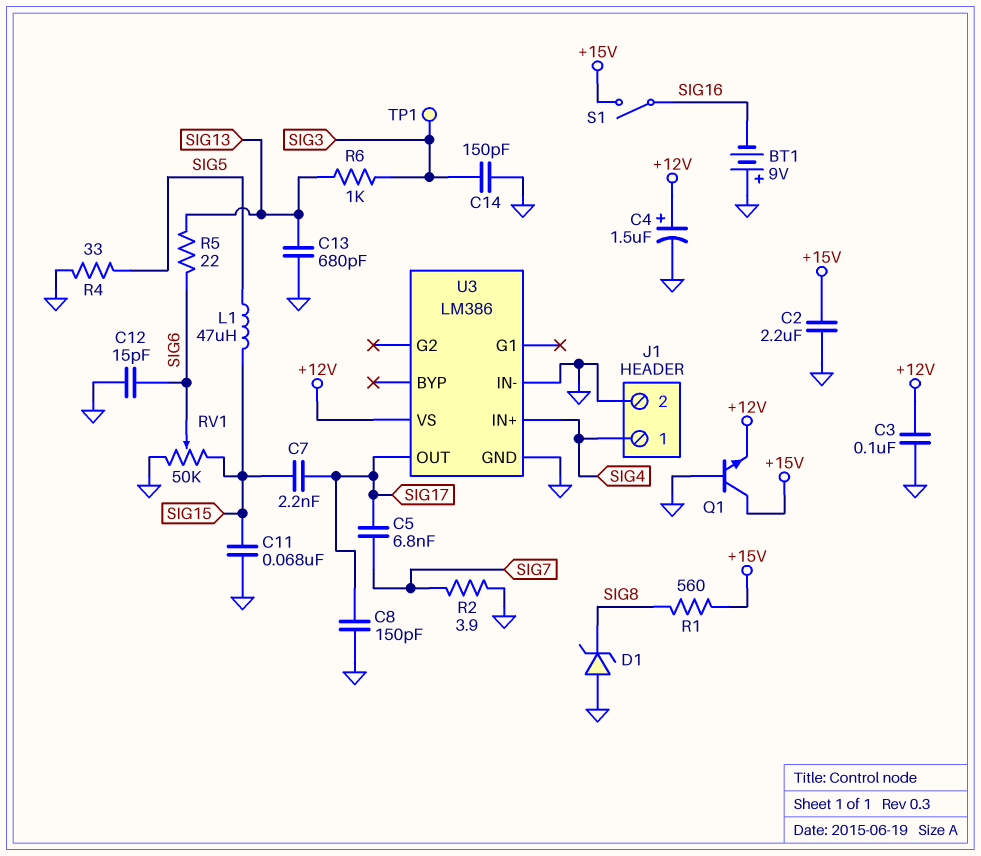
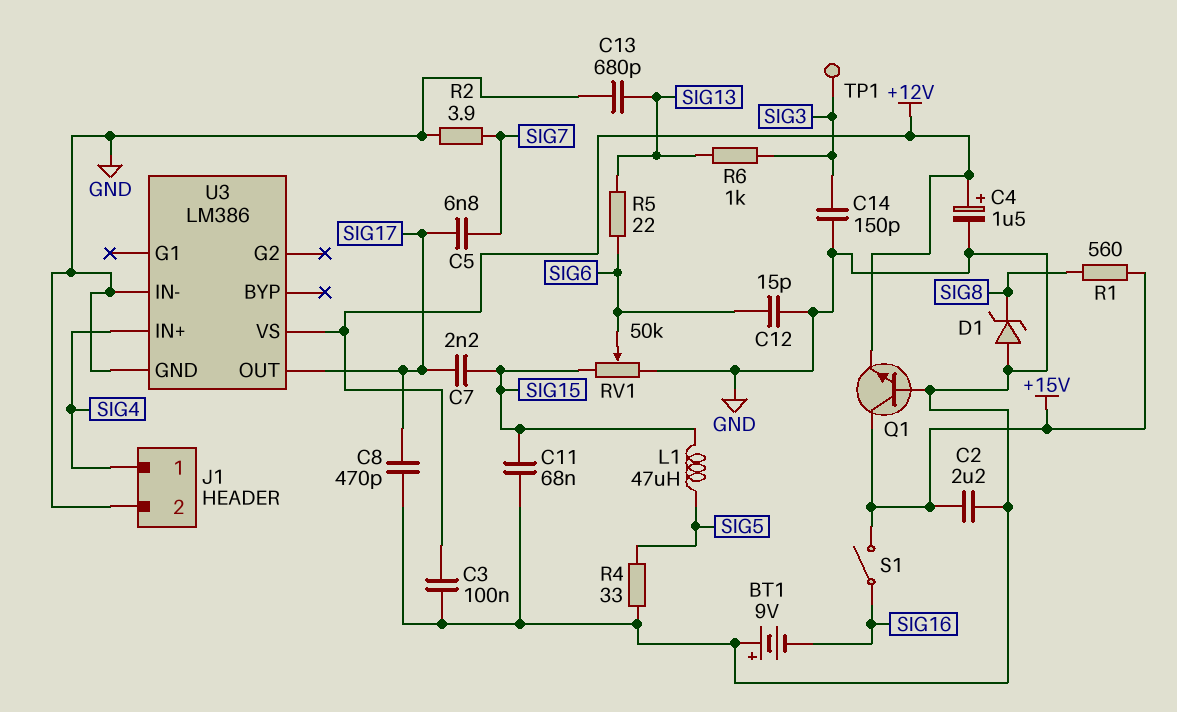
C8: 150pF (GND, SIG17) -> 470pF (GND, SIG17)

